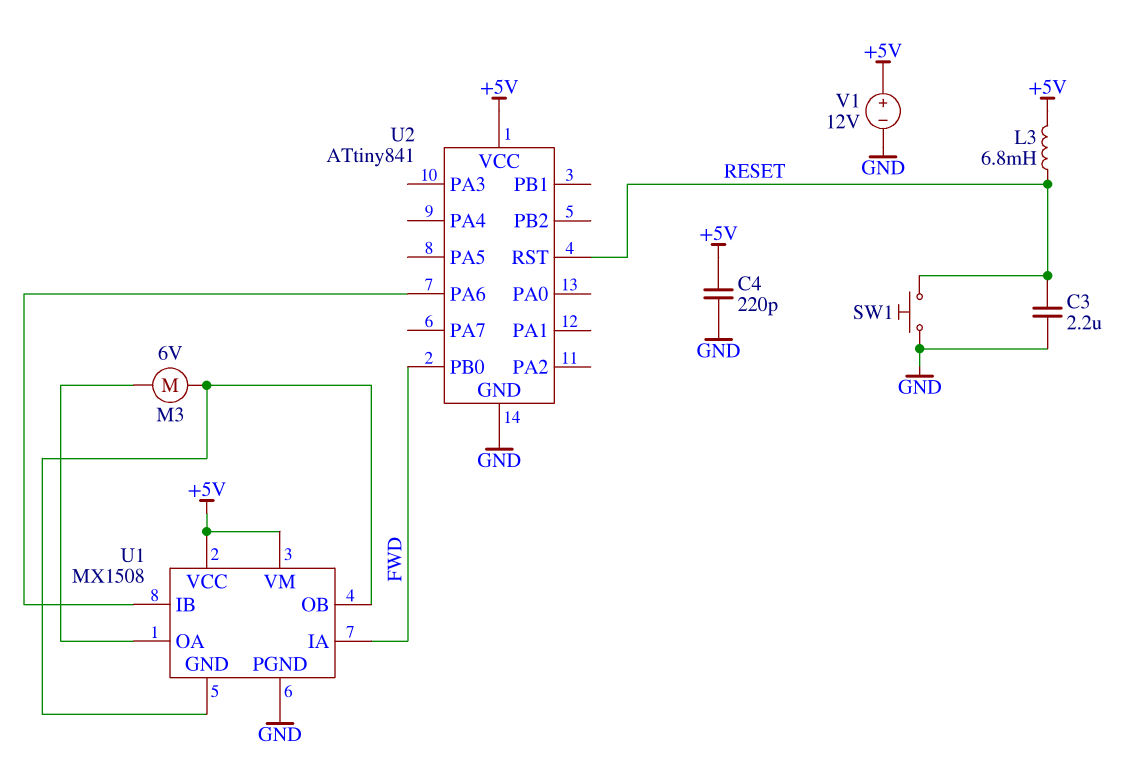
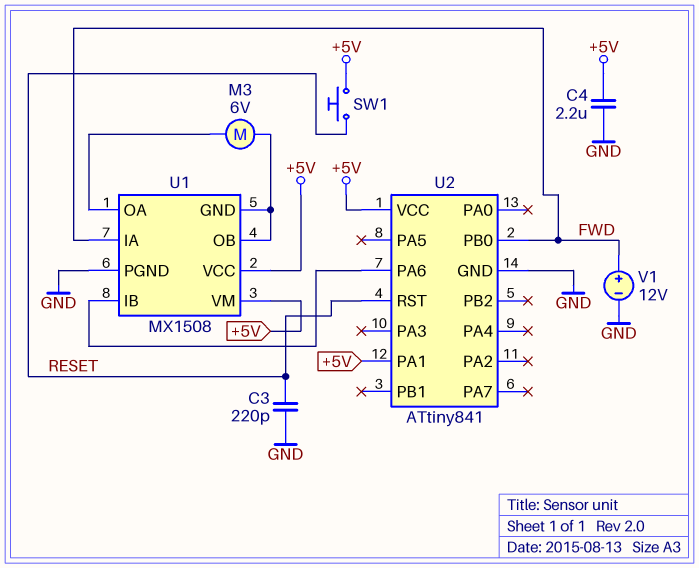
C3: 2.2uF (GND, RESET) -> 220pF (GND, RESET)
C4: 220pF (+5V, GND) -> 2.2uF (+5V, GND)
L3: 6.8mH (+5V, RESET) -> none
SW1: button (GND, RESET) -> button (+5V, RESET)
U2 pin PA1: none -> +5V
V1: 12V (plus +5V, minus GND) -> 12V (plus FWD, minus GND)

